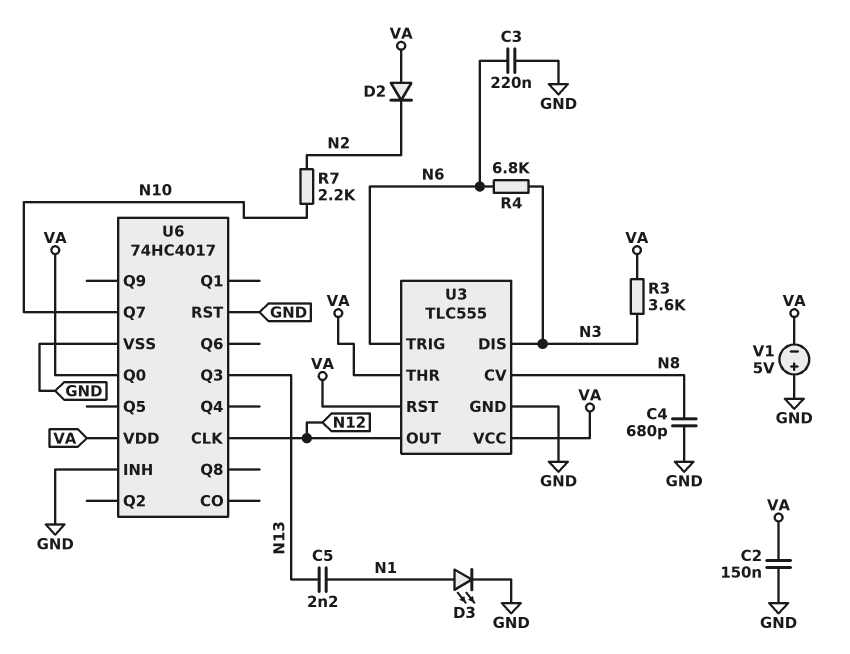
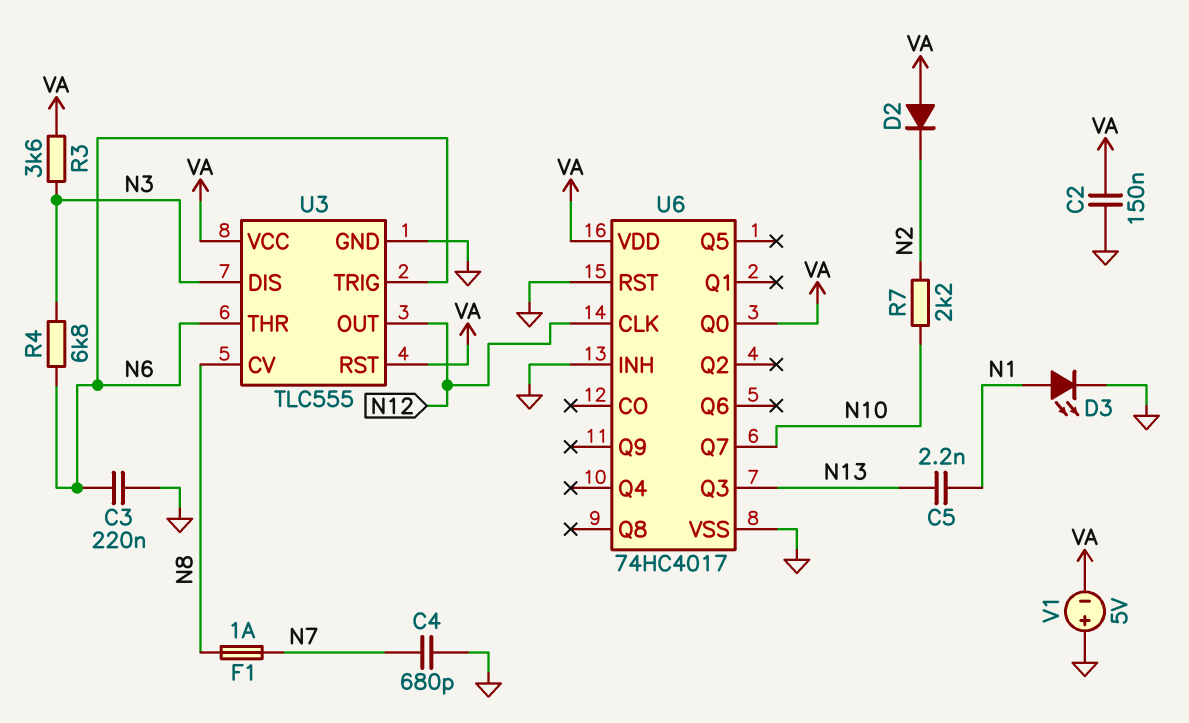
C4: 680pF (GND, N8) -> 680pF (GND, N7)
F1: none -> 1A (N7, N8)
U3 pin THR: VA -> N6

